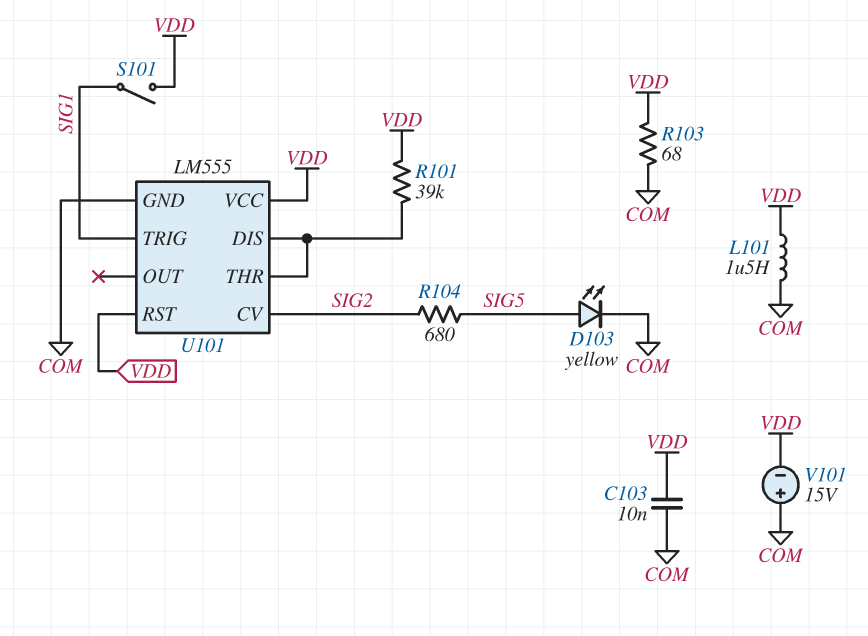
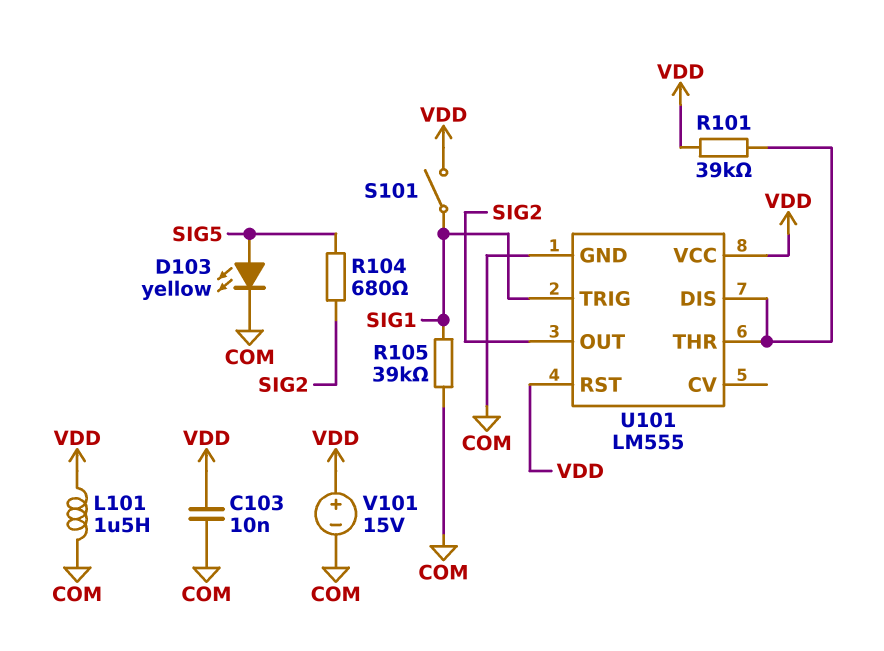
R103: 68 (COM, VDD) -> none
R105: none -> 39k (COM, SIG1)
U101 pin CV: SIG2 -> none
U101 pin OUT: none -> SIG2
V101: 15V (plus COM, minus VDD) -> 15V (plus VDD, minus COM)

